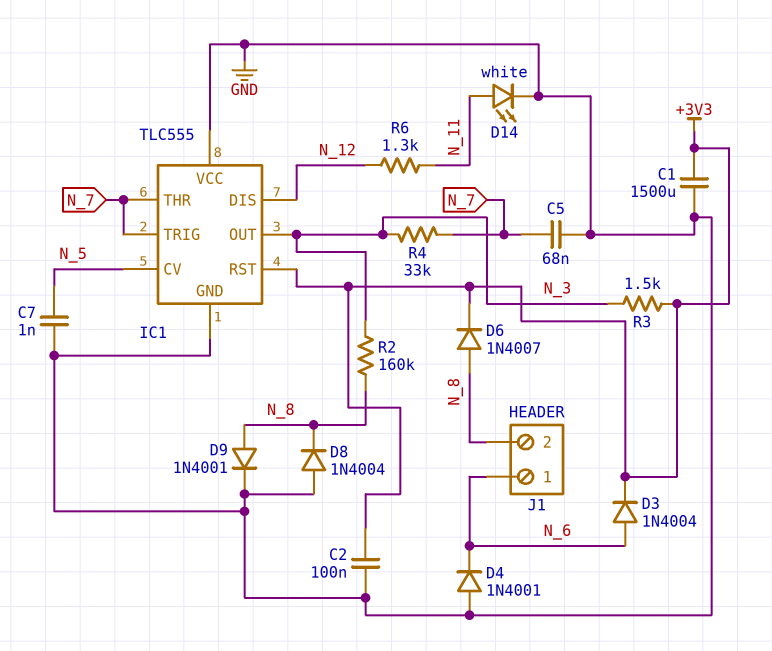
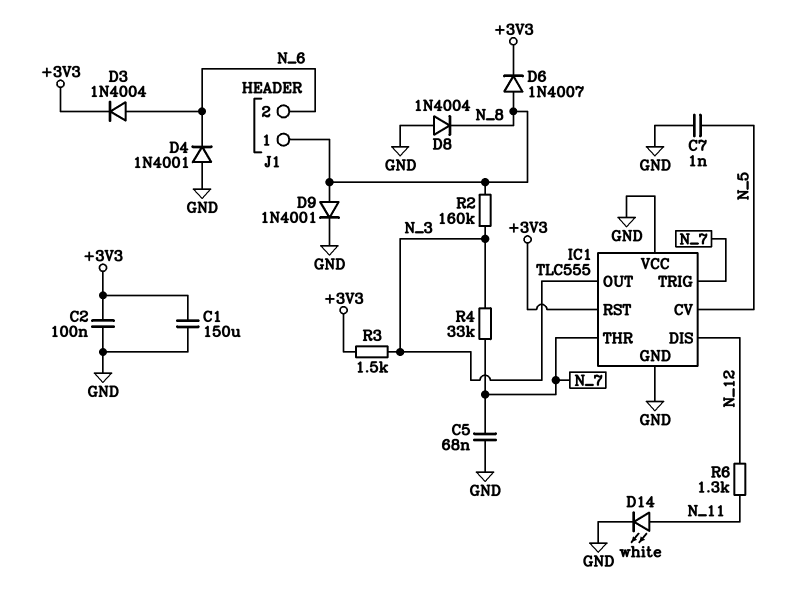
C1: 1500uF (+3V3, GND) -> 150uF (+3V3, GND)
J1 pin 1: N_6 -> N_8
J1 pin 2: N_8 -> N_6

